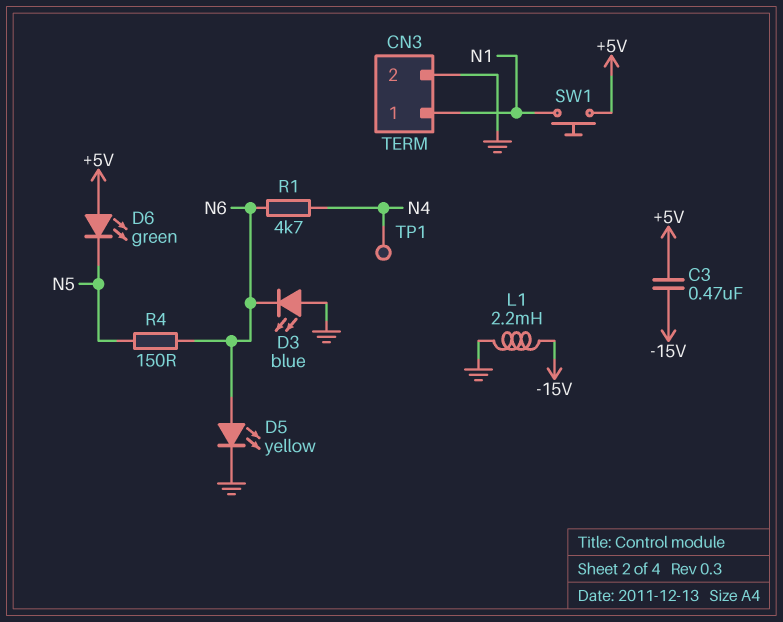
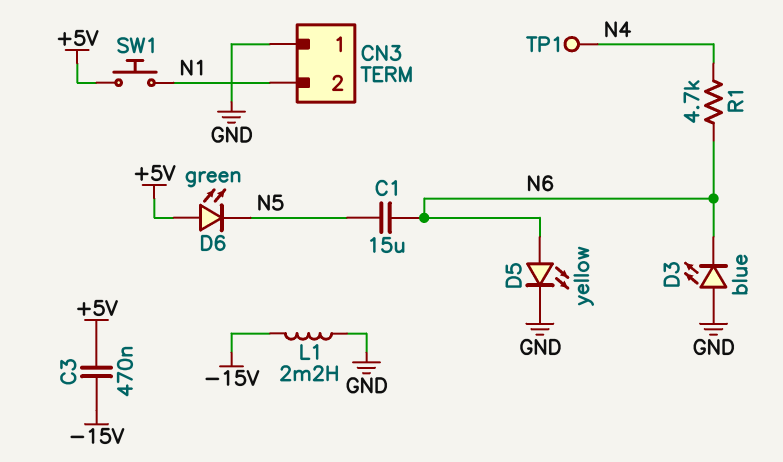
C1: none -> 15uF (N5, N6)
CN3 pin 1: N1 -> GND
CN3 pin 2: GND -> N1
R4: 150 (N5, N6) -> none

